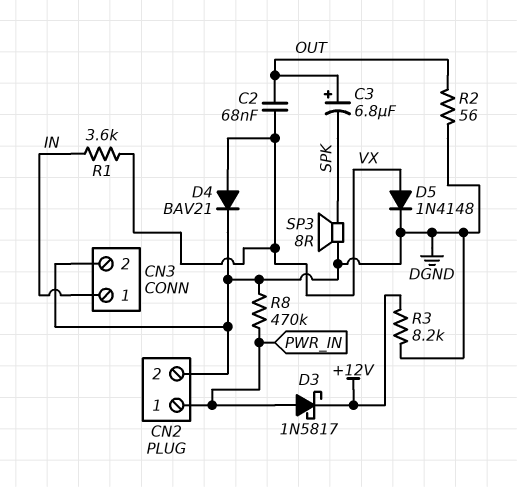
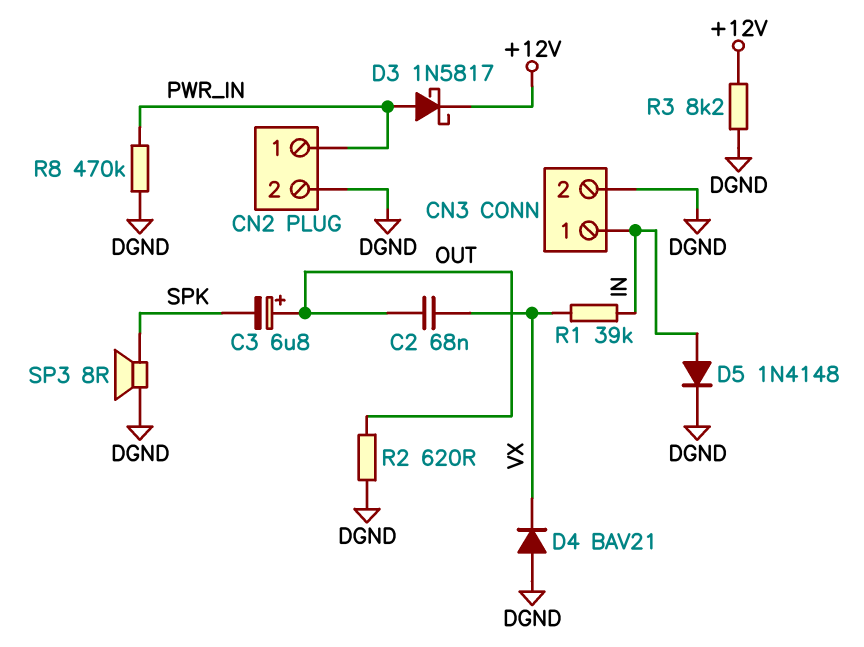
D4: diode BAV21 (A VX, K DGND) -> diode BAV21 (A DGND, K VX)
D5: diode 1N4148 (A VX, K DGND) -> diode 1N4148 (A IN, K DGND)
R1: 3.6k (IN, VX) -> 39k (IN, VX)
R2: 56 (DGND, OUT) -> 620 (DGND, OUT)

